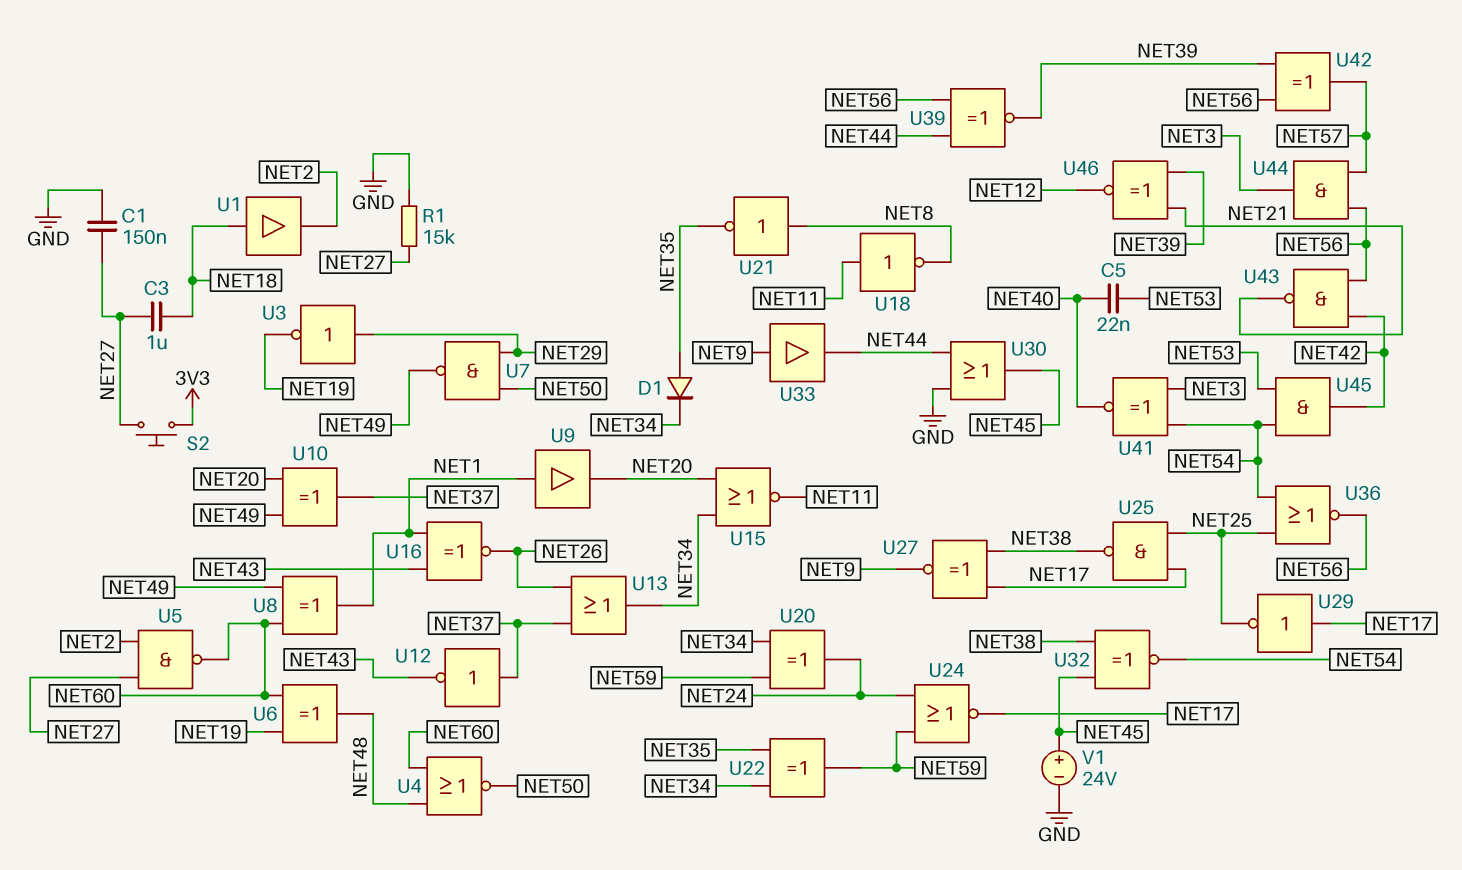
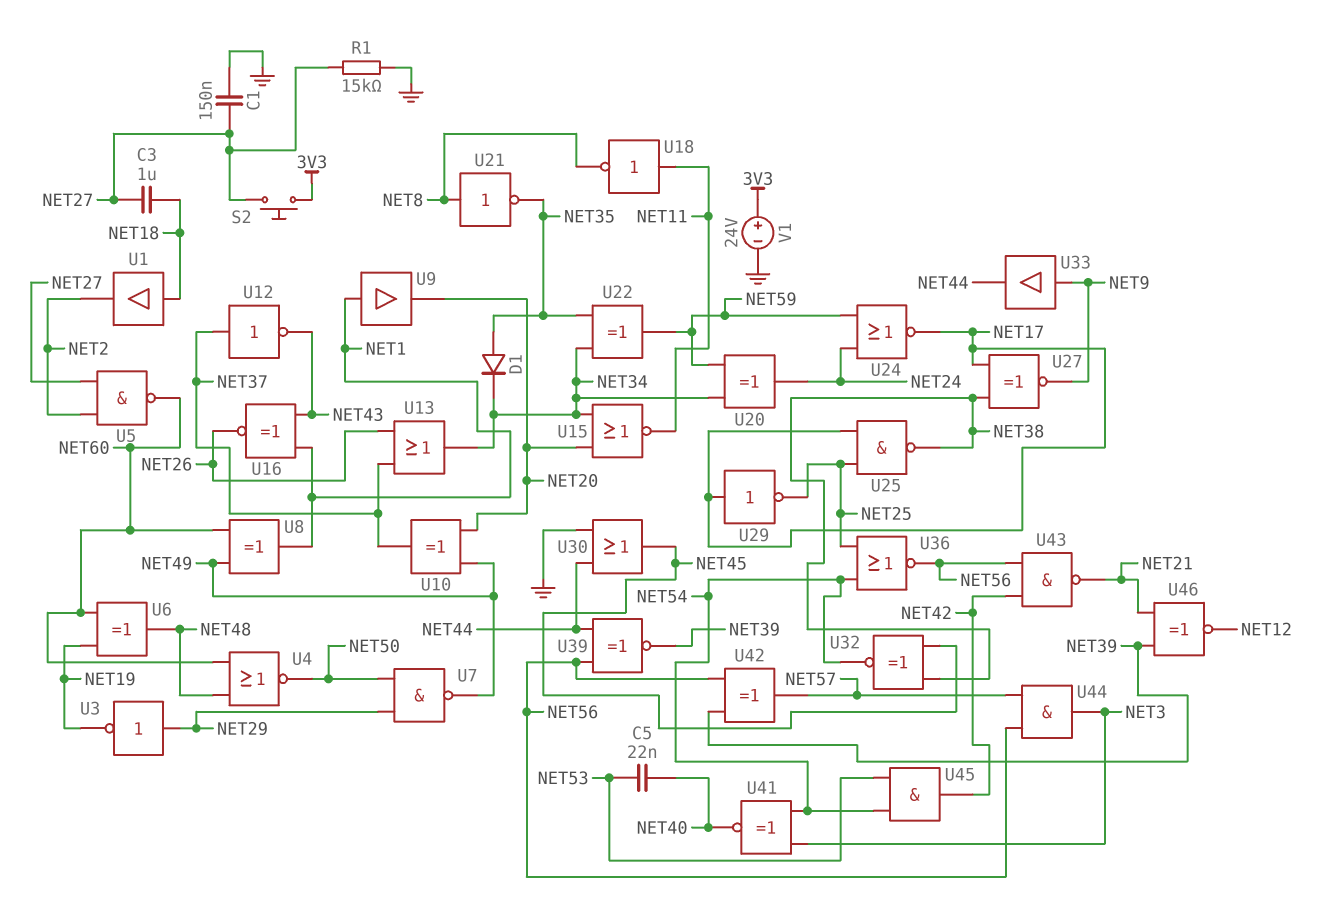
V1: 24V (plus NET45, minus GND) -> 24V (plus 3V3, minus GND)

